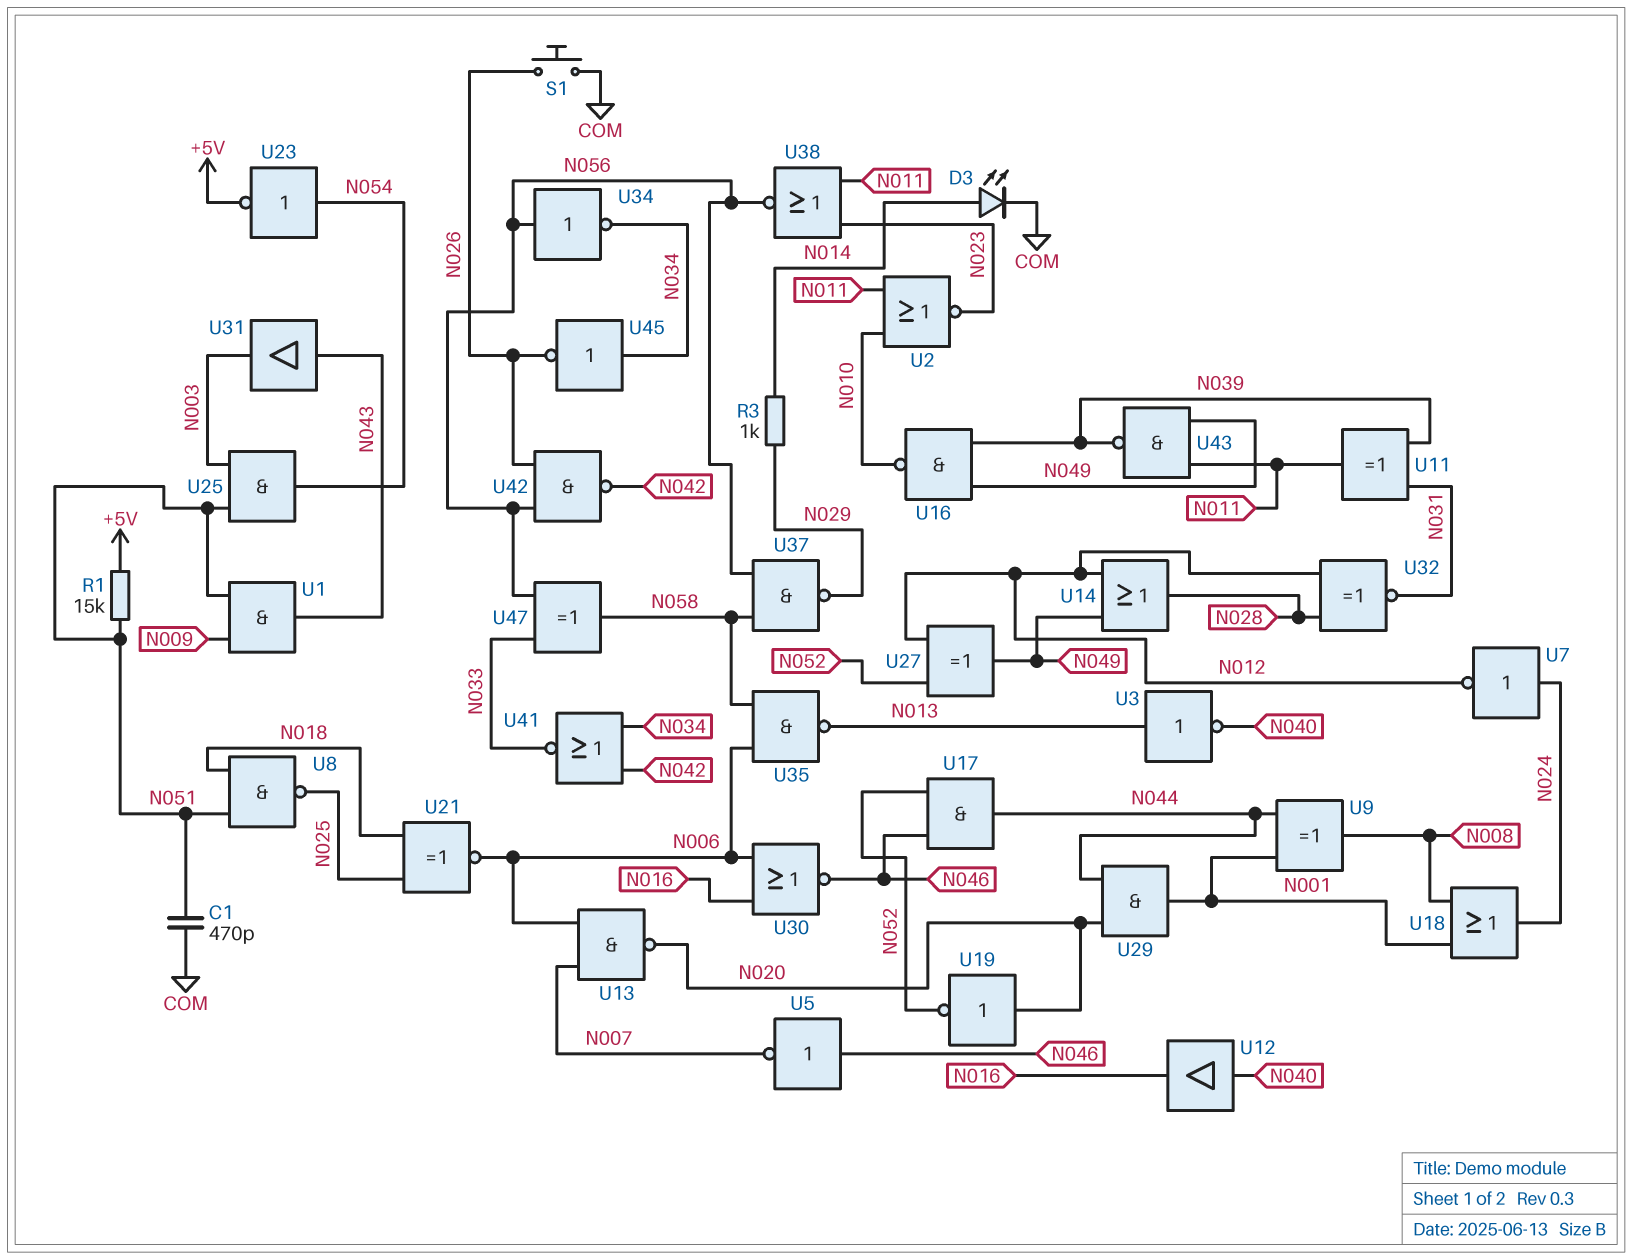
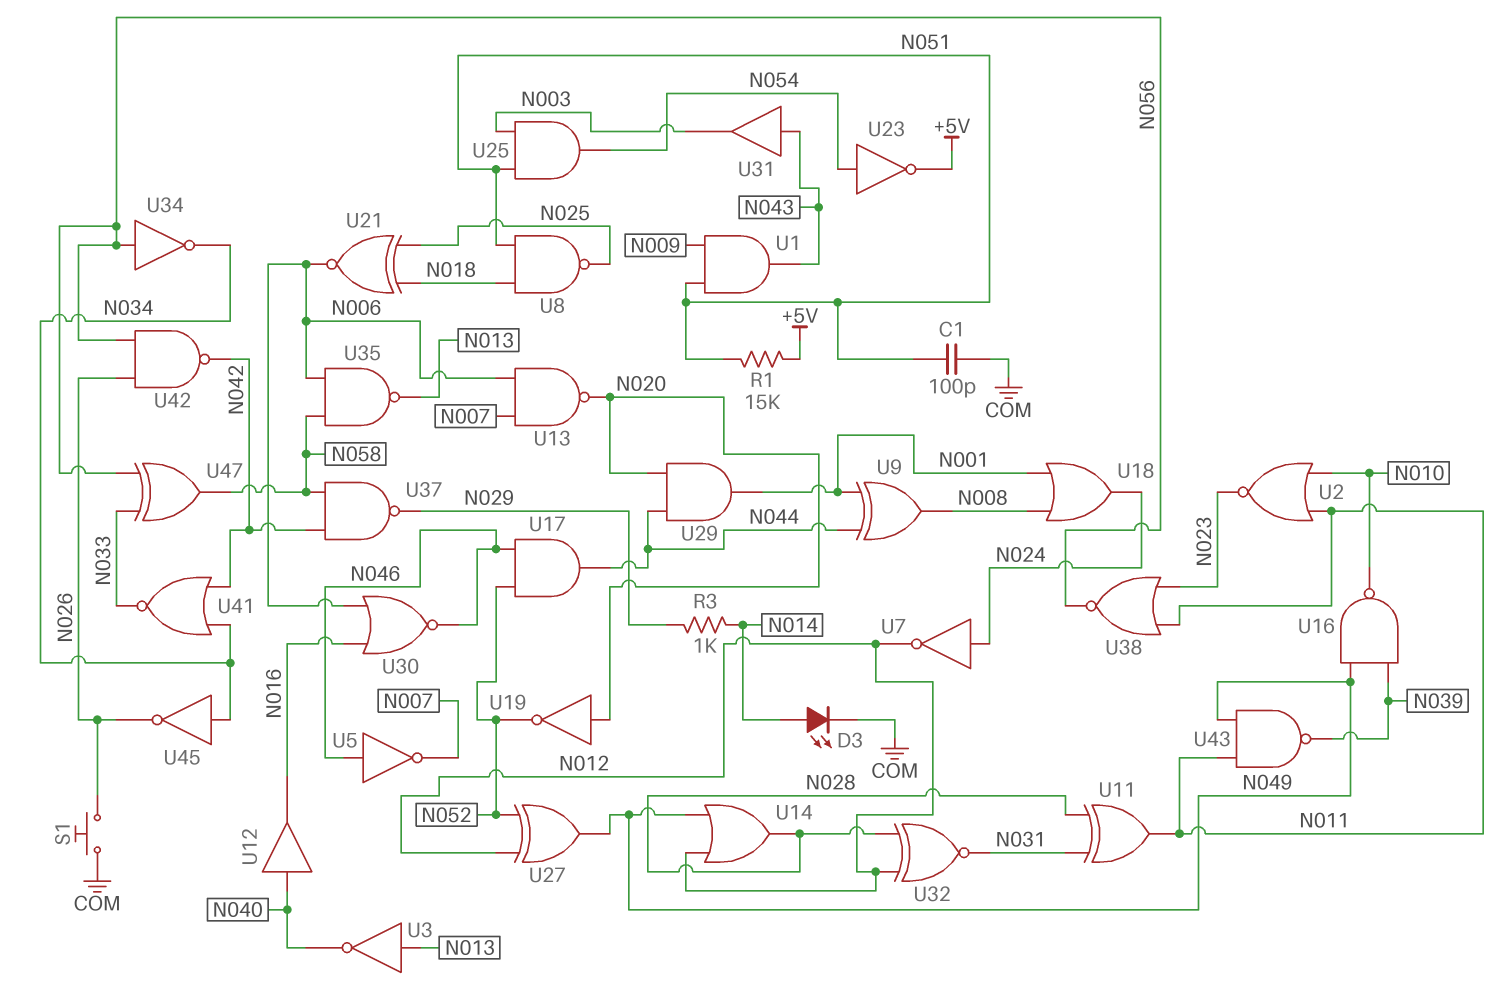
C1: 470pF (COM, N051) -> 100pF (COM, N051)
U11: XOR (in N031, in N039, out N011) -> XOR (in N028, in N031, out N011)
U37: NAND (in N056, in N058, out N029) -> NAND (in N042, in N058, out N029)

